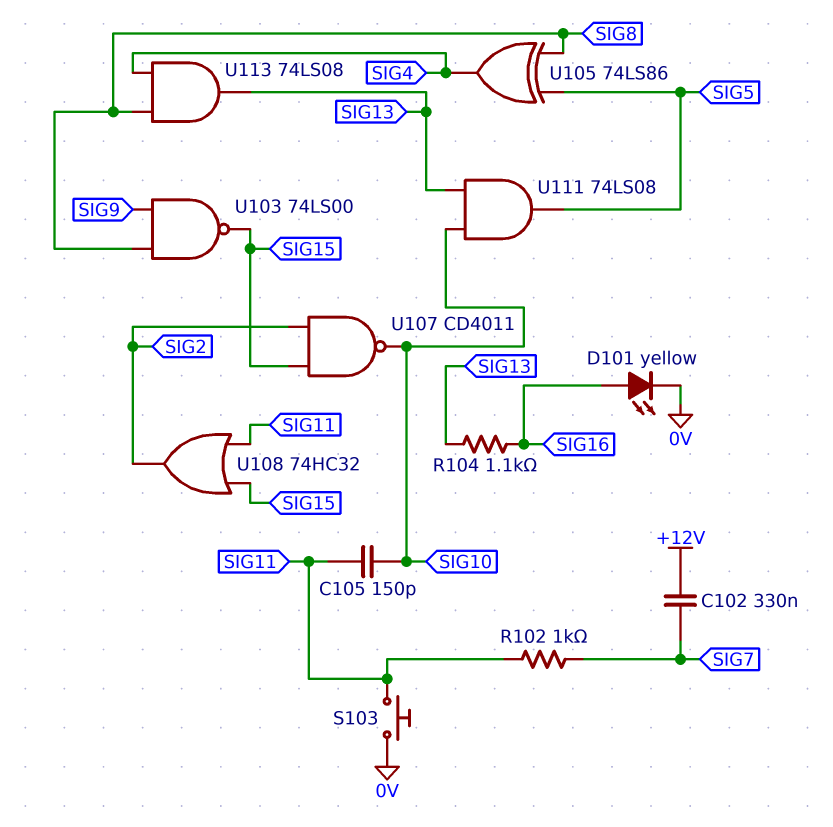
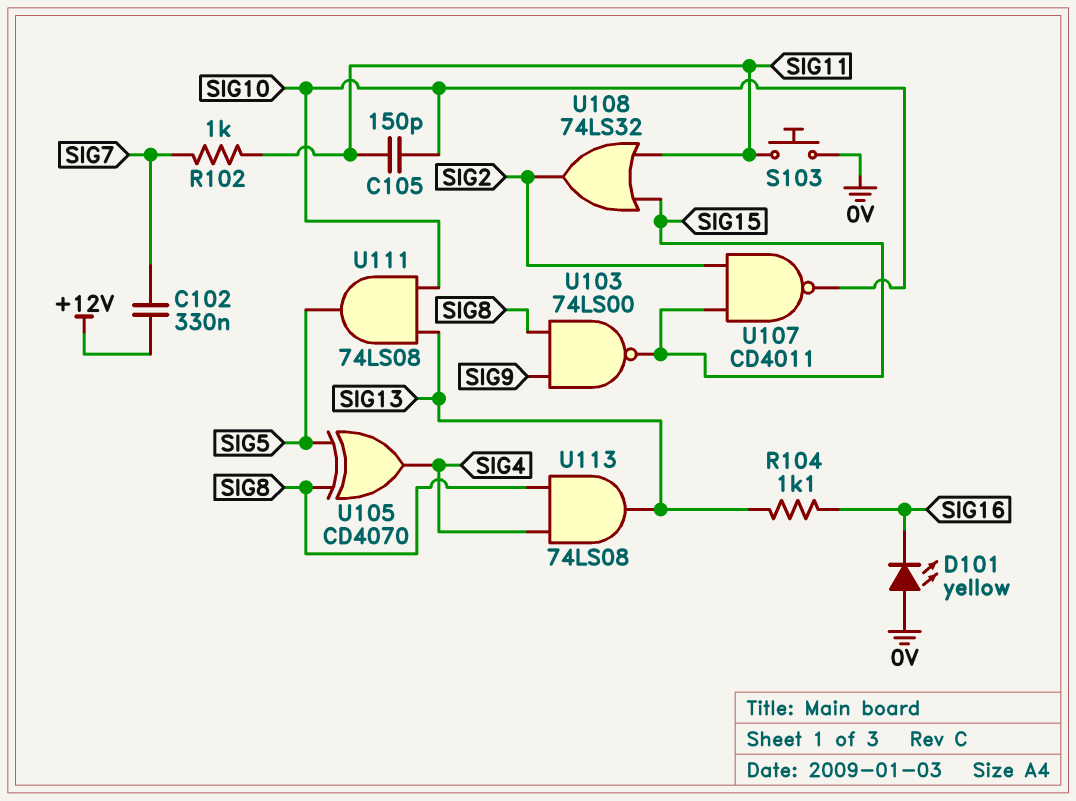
D101: LED yellow (A SIG16, K 0V) -> LED yellow (A 0V, K SIG16)
U105: XOR 74LS86 (in SIG5, in SIG8, out SIG4) -> XOR CD4070 (in SIG5, in SIG8, out SIG4)
U108: OR 74HC32 (in SIG11, in SIG15, out SIG2) -> OR 74LS32 (in SIG11, in SIG15, out SIG2)

